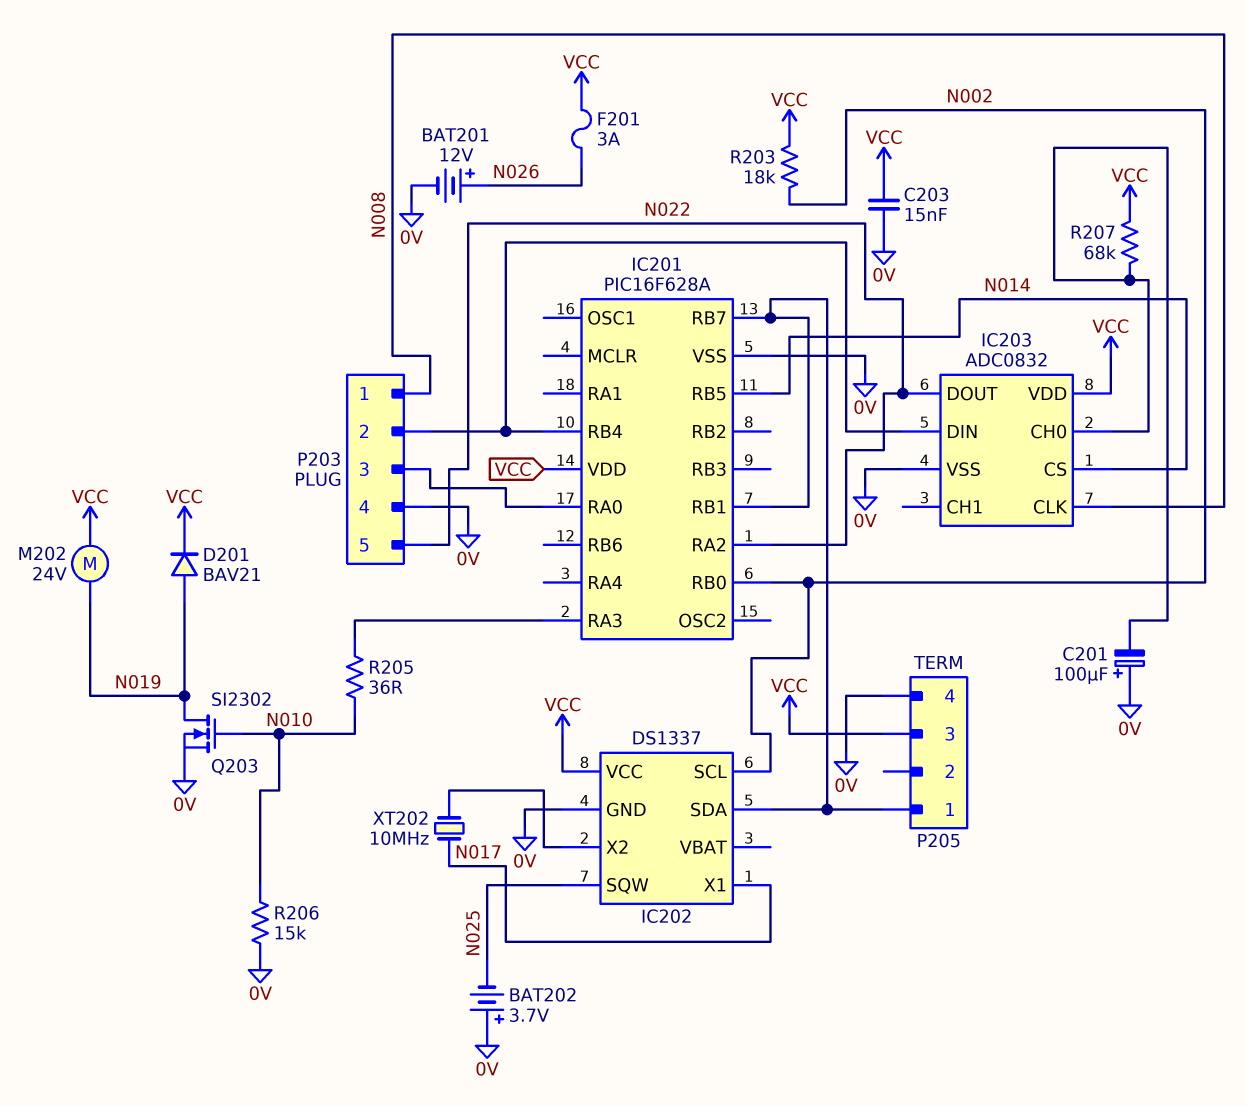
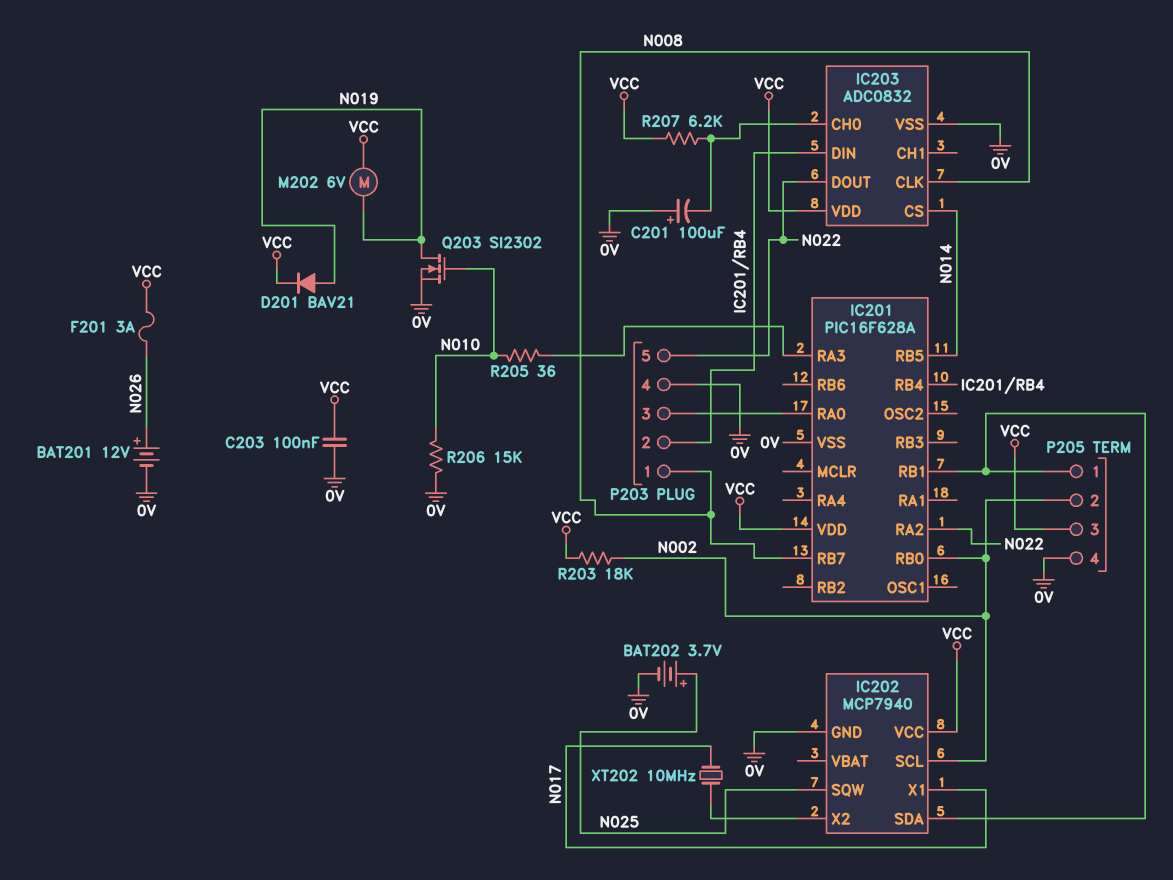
BAT202: 3.7V (plus 0V, minus N025) -> 3.7V (plus N025, minus 0V)
C203: 15nF (0V, VCC) -> 100nF (0V, VCC)
IC201 pin RB7: IC201/RB1 -> N008
IC202: DS1337 -> MCP7940
M202: motor 24V (N019, VCC) -> motor 6V (N019, VCC)
P205 pin 2: none -> N002
R207: 68k (IC203/CH0, VCC) -> 6.2k (IC203/CH0, VCC)

